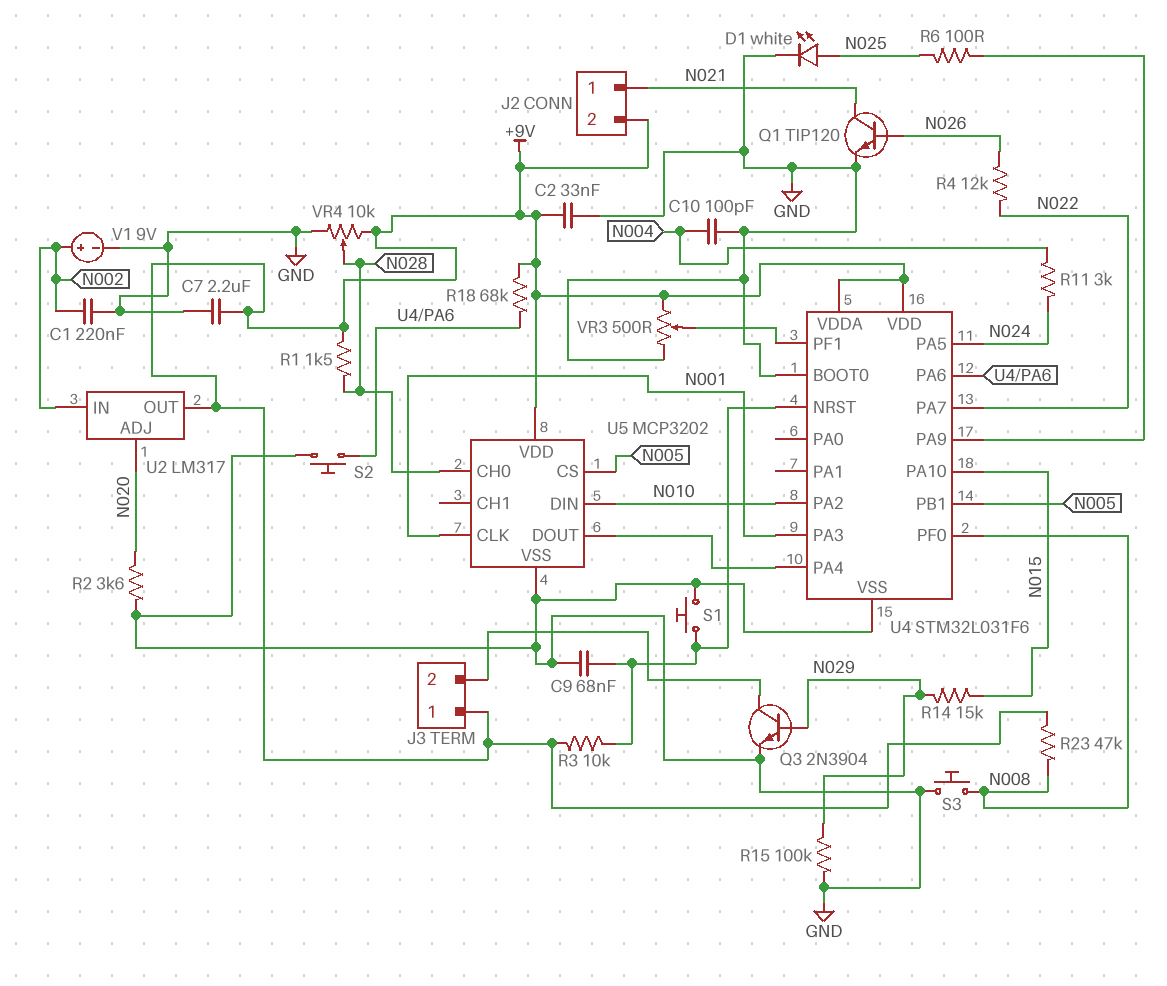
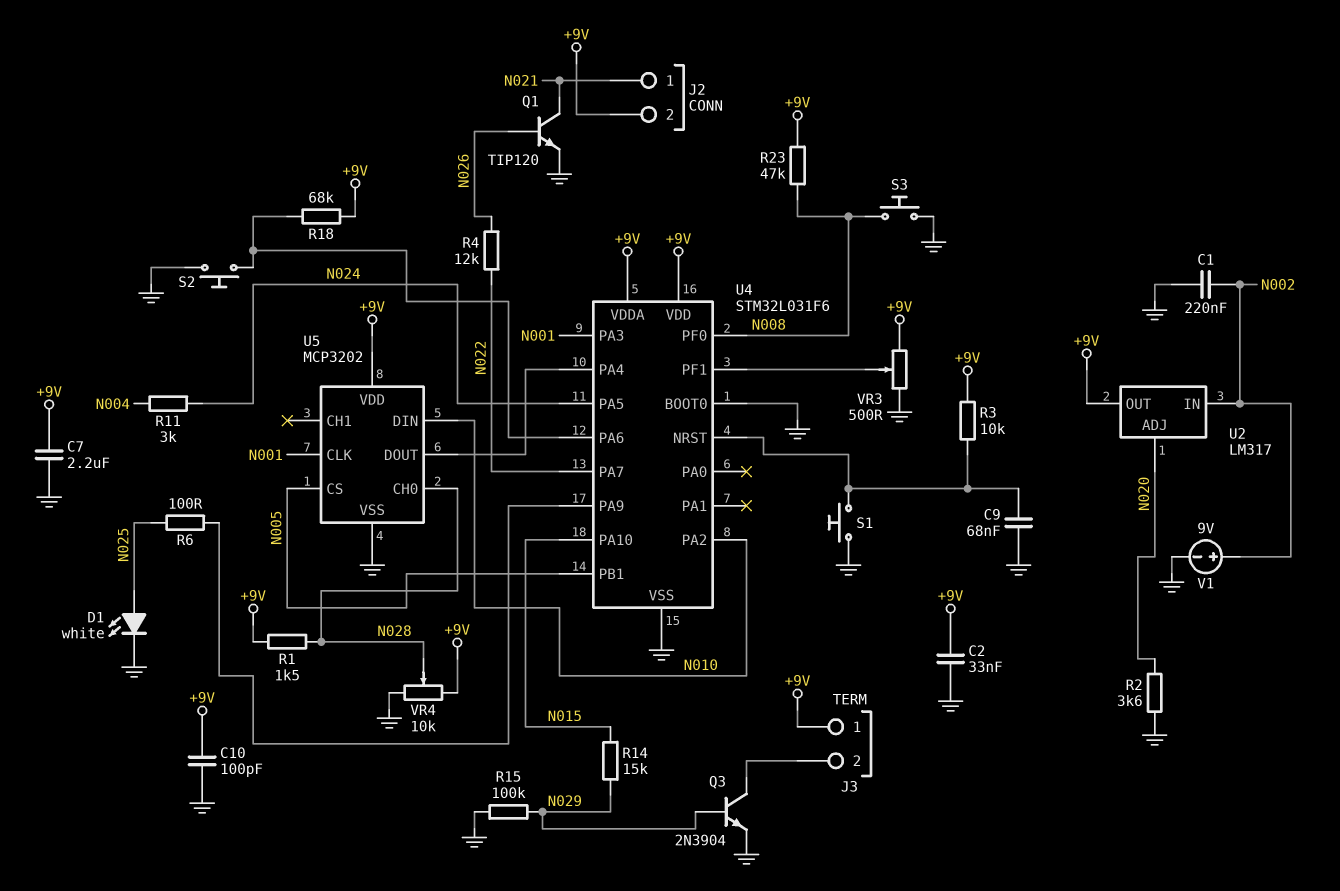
C10: 100pF (GND, N004) -> 100pF (+9V, GND)

